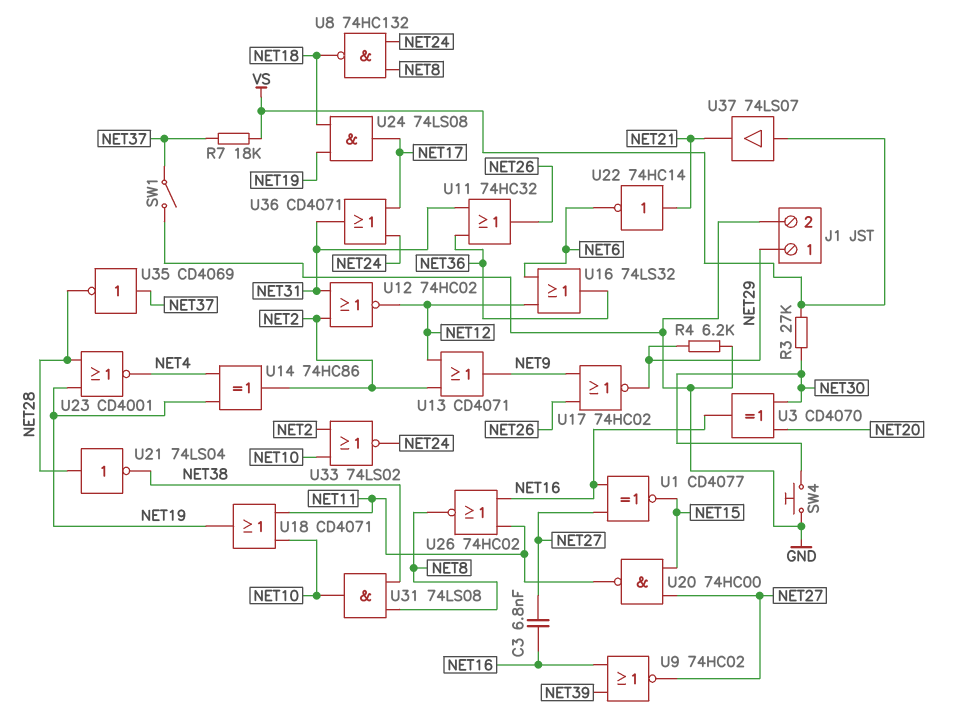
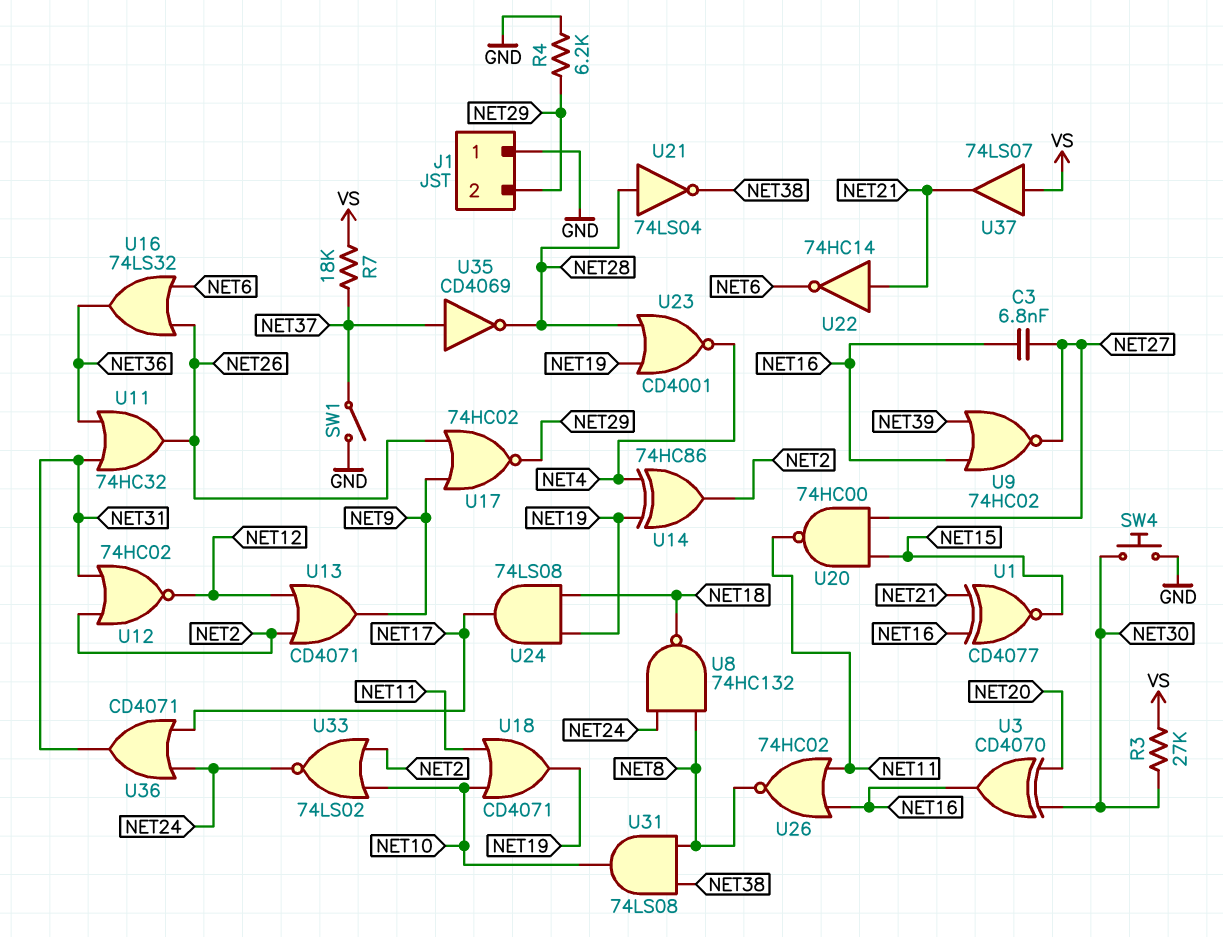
J1 pin 1: NET29 -> GND
J1 pin 2: GND -> NET29
U1: XNOR CD4077 (in NET16, in NET27, out NET15) -> XNOR CD4077 (in NET16, in NET21, out NET15)
U16: OR 74LS32 (in NET6, in NET12, out NET36) -> OR 74LS32 (in NET6, in NET26, out NET36)

